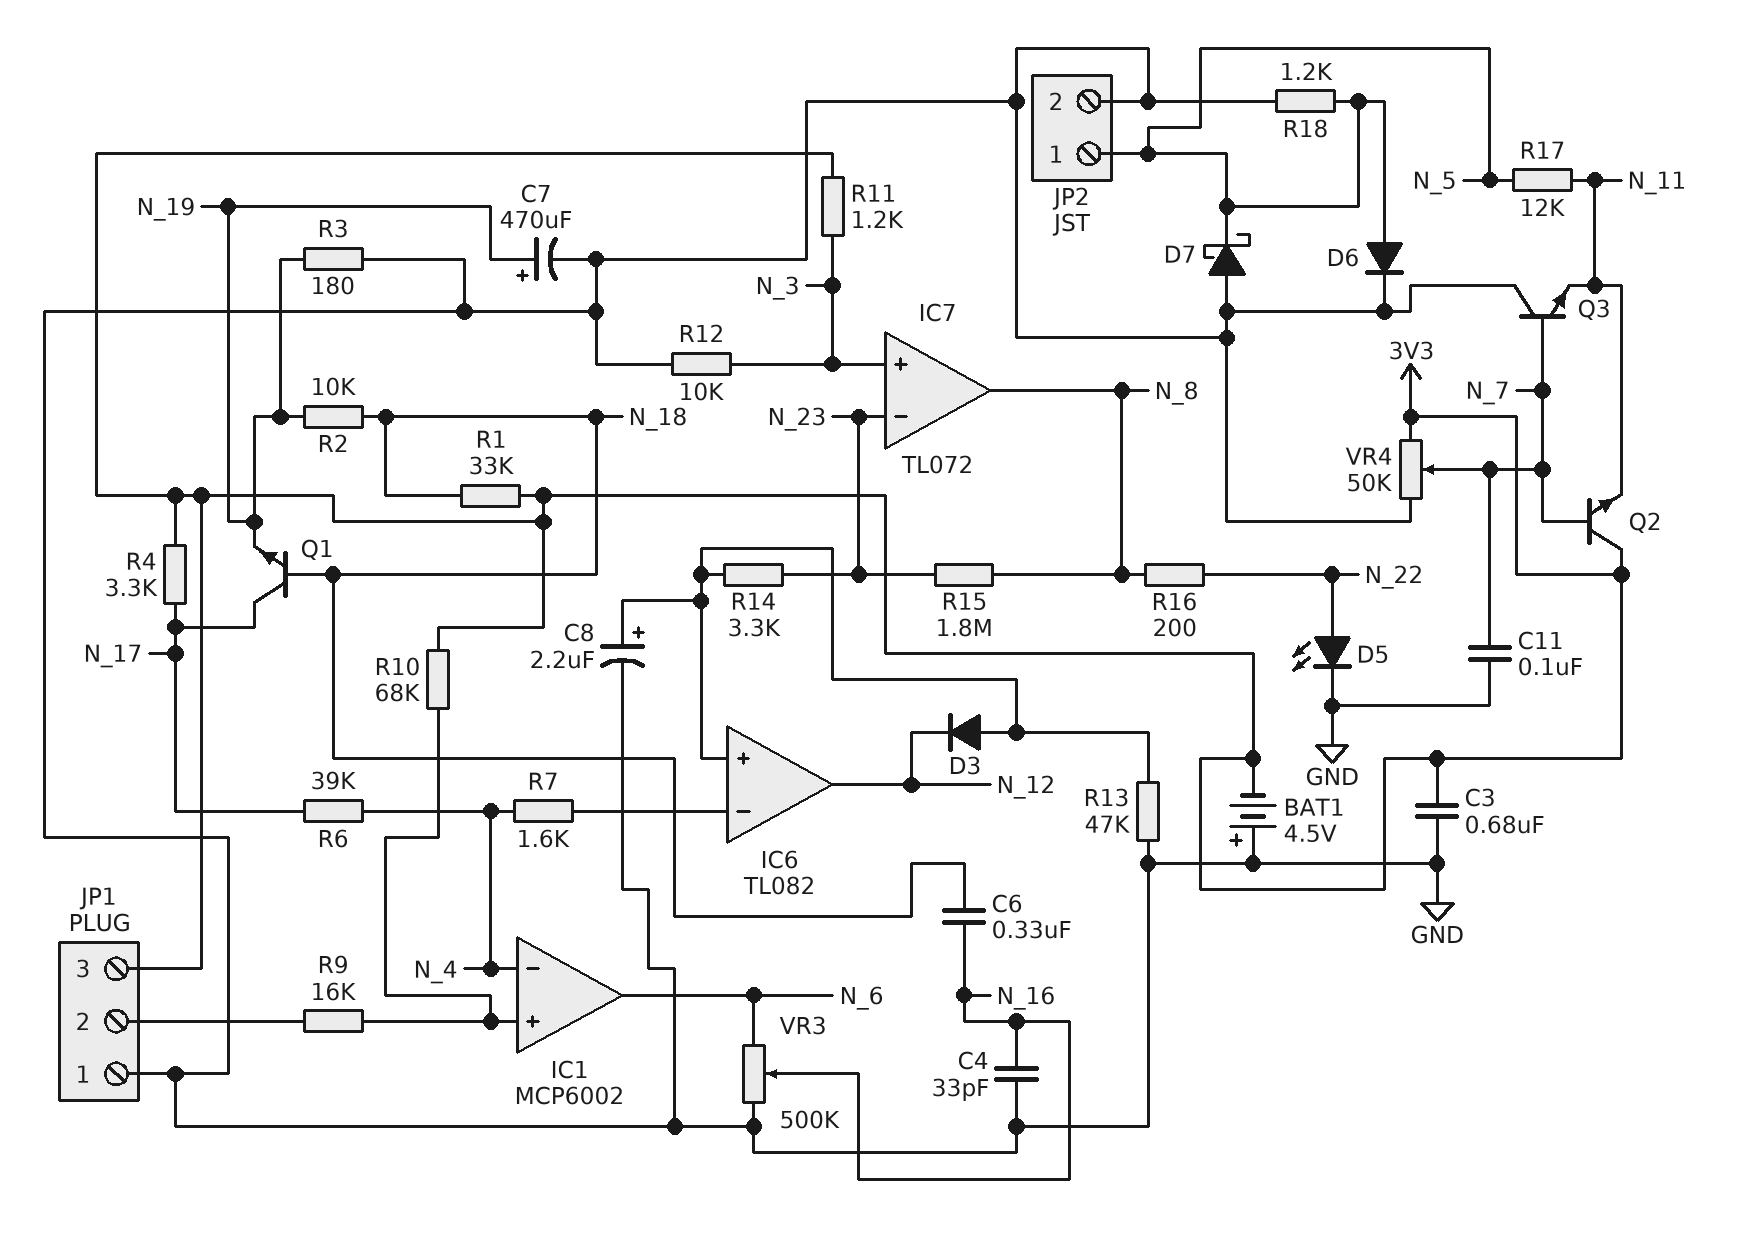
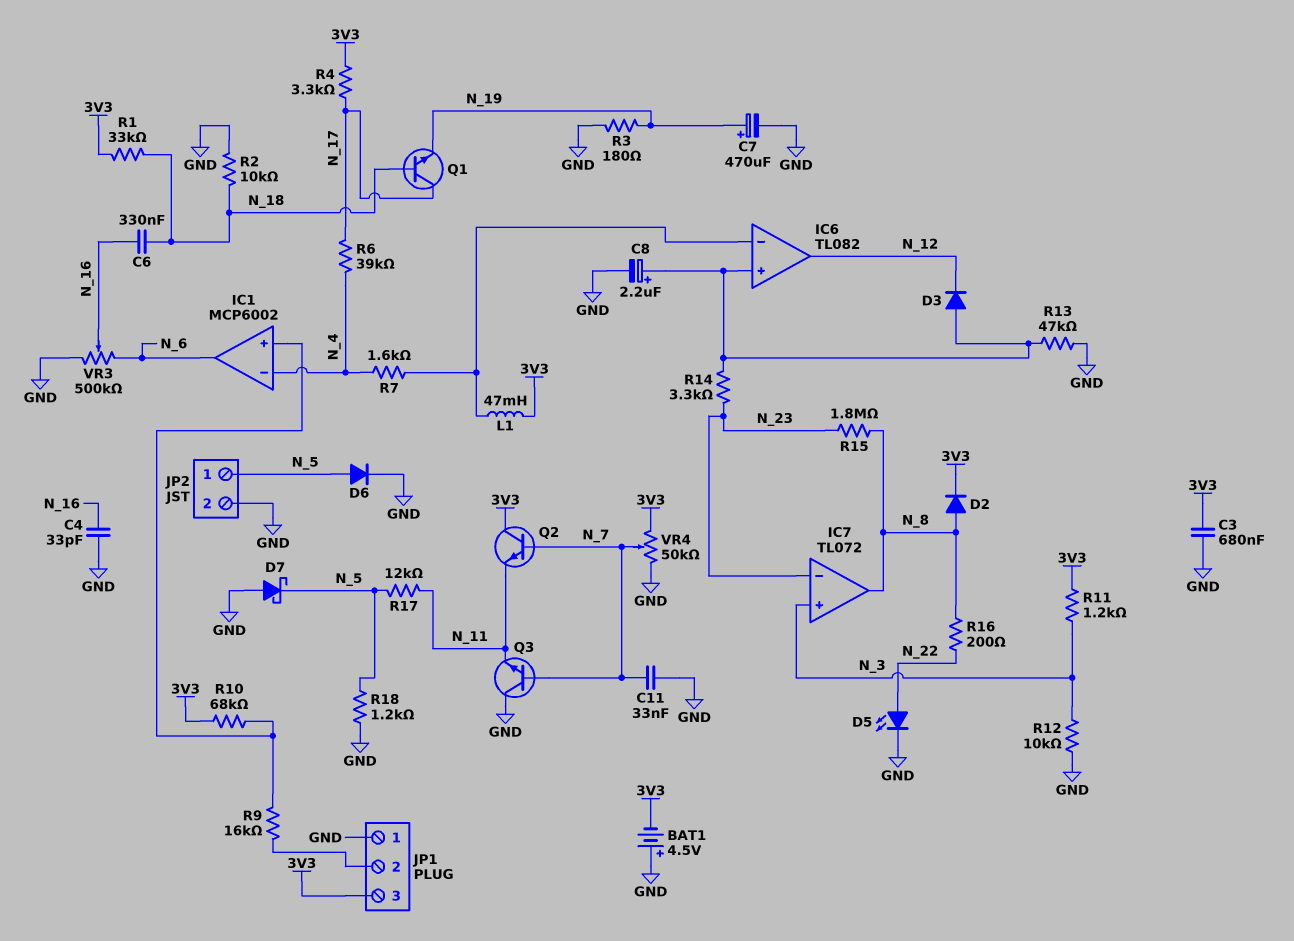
C11: 100nF (GND, N_7) -> 33nF (GND, N_7)
D2: none -> diode (A N_8, K 3V3)
L1: none -> 47mH (3V3, IC6/in-)
R2: 10k (N_18, N_19) -> 10k (GND, N_18)

